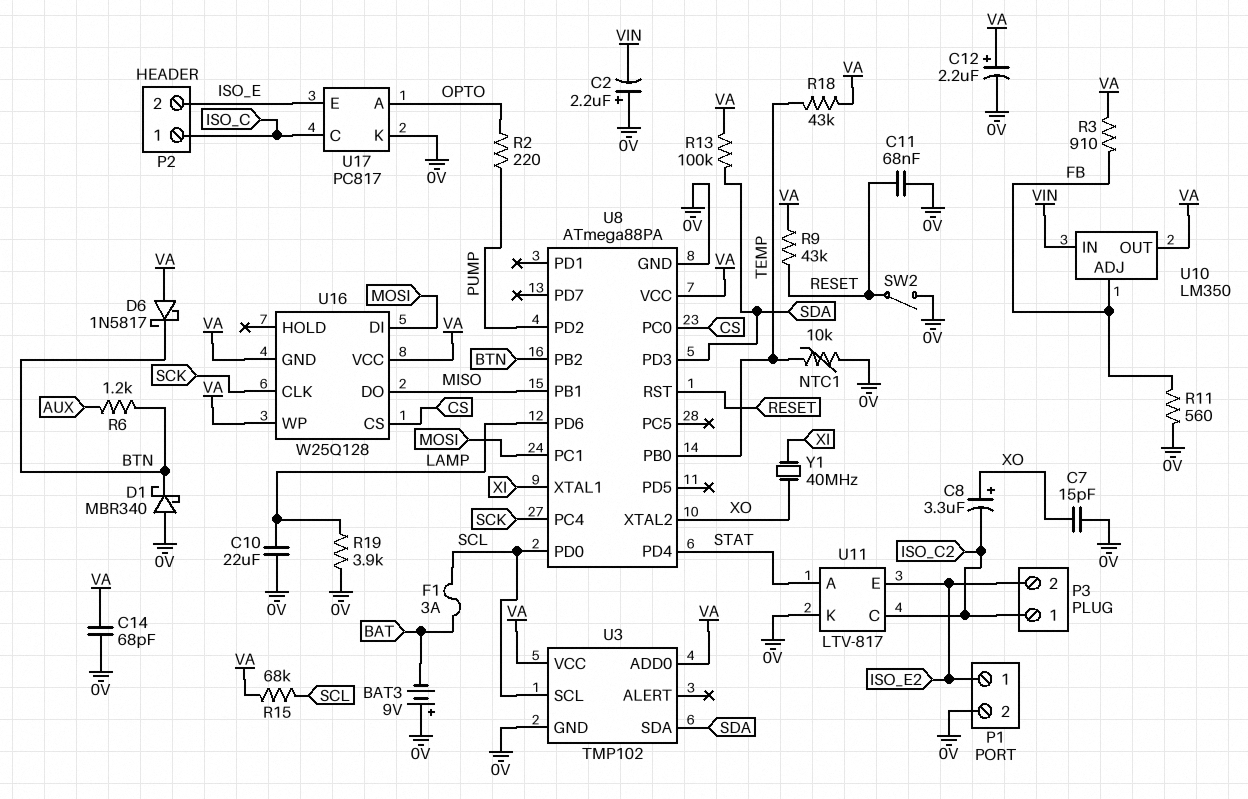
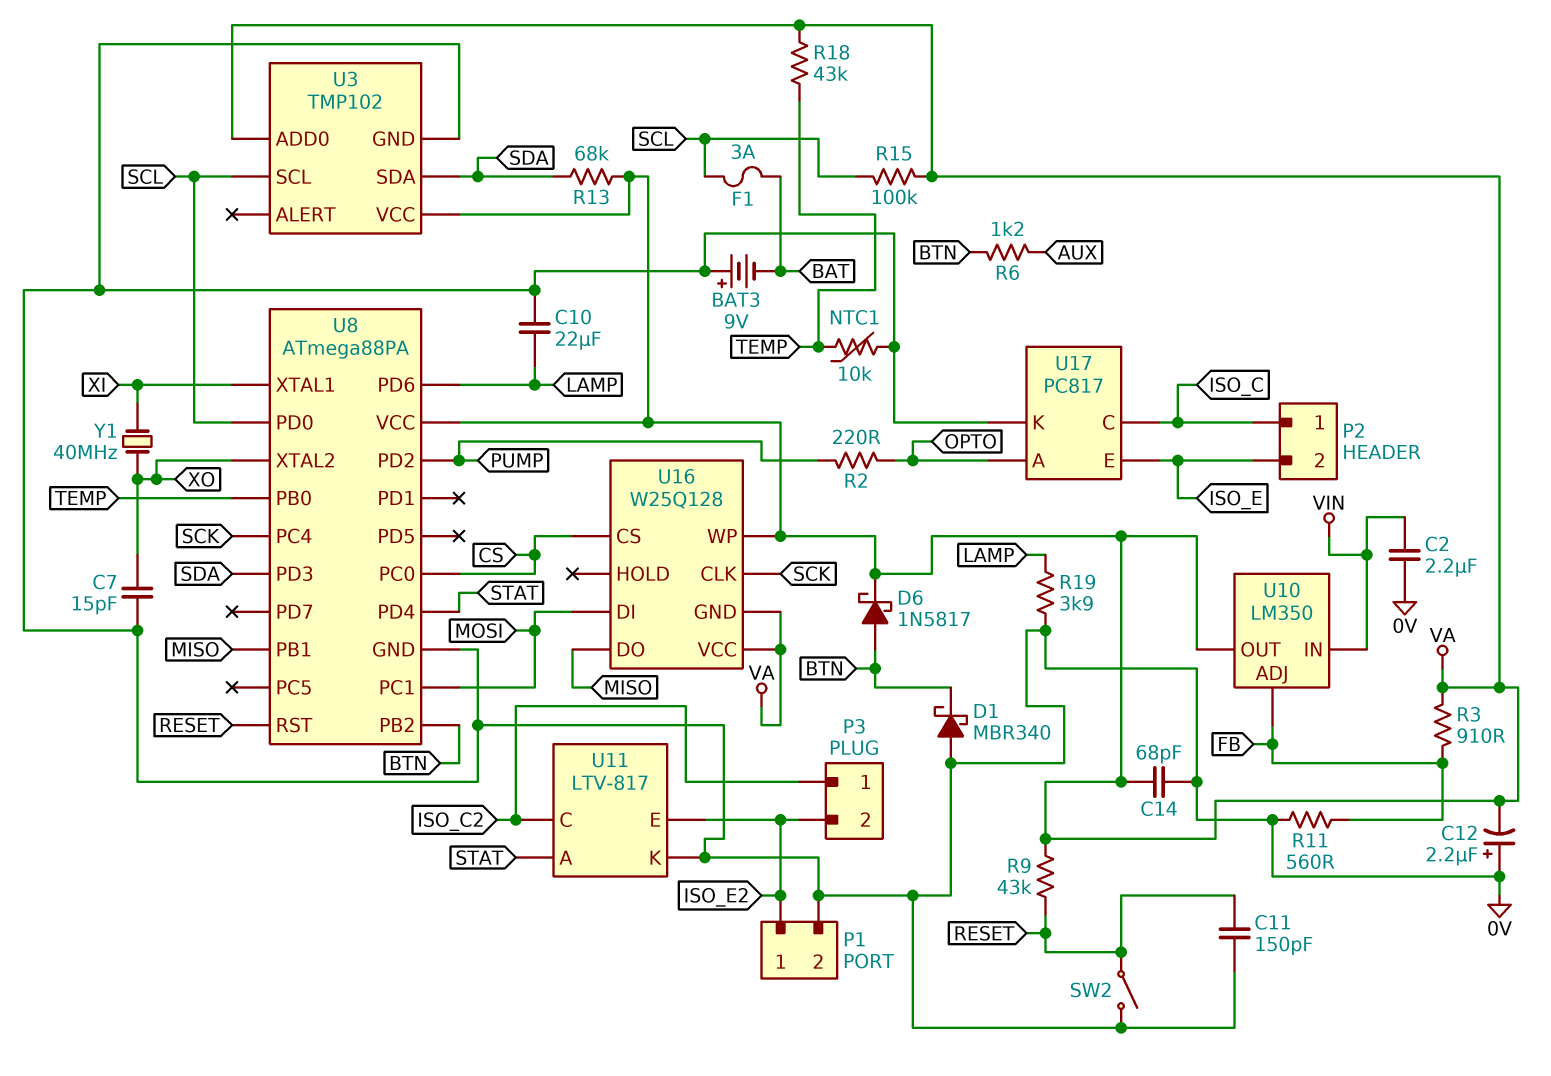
C2: 2.2uF (plus 0V, minus VIN) -> 2.2uF (0V, VIN)
C8: 3.3uF (plus XO, minus ISO_C2) -> none
C11: 68nF (0V, RESET) -> 150pF (0V, RESET)
C12: 2.2uF (plus VA, minus 0V) -> 2.2uF (plus 0V, minus VA)
D6: schottky 1N5817 (A VA, K BTN) -> schottky 1N5817 (A BTN, K VA)
R13: 100k (SDA, VA) -> 68k (SDA, VA)
R15: 68k (SCL, VA) -> 100k (SCL, VA)

